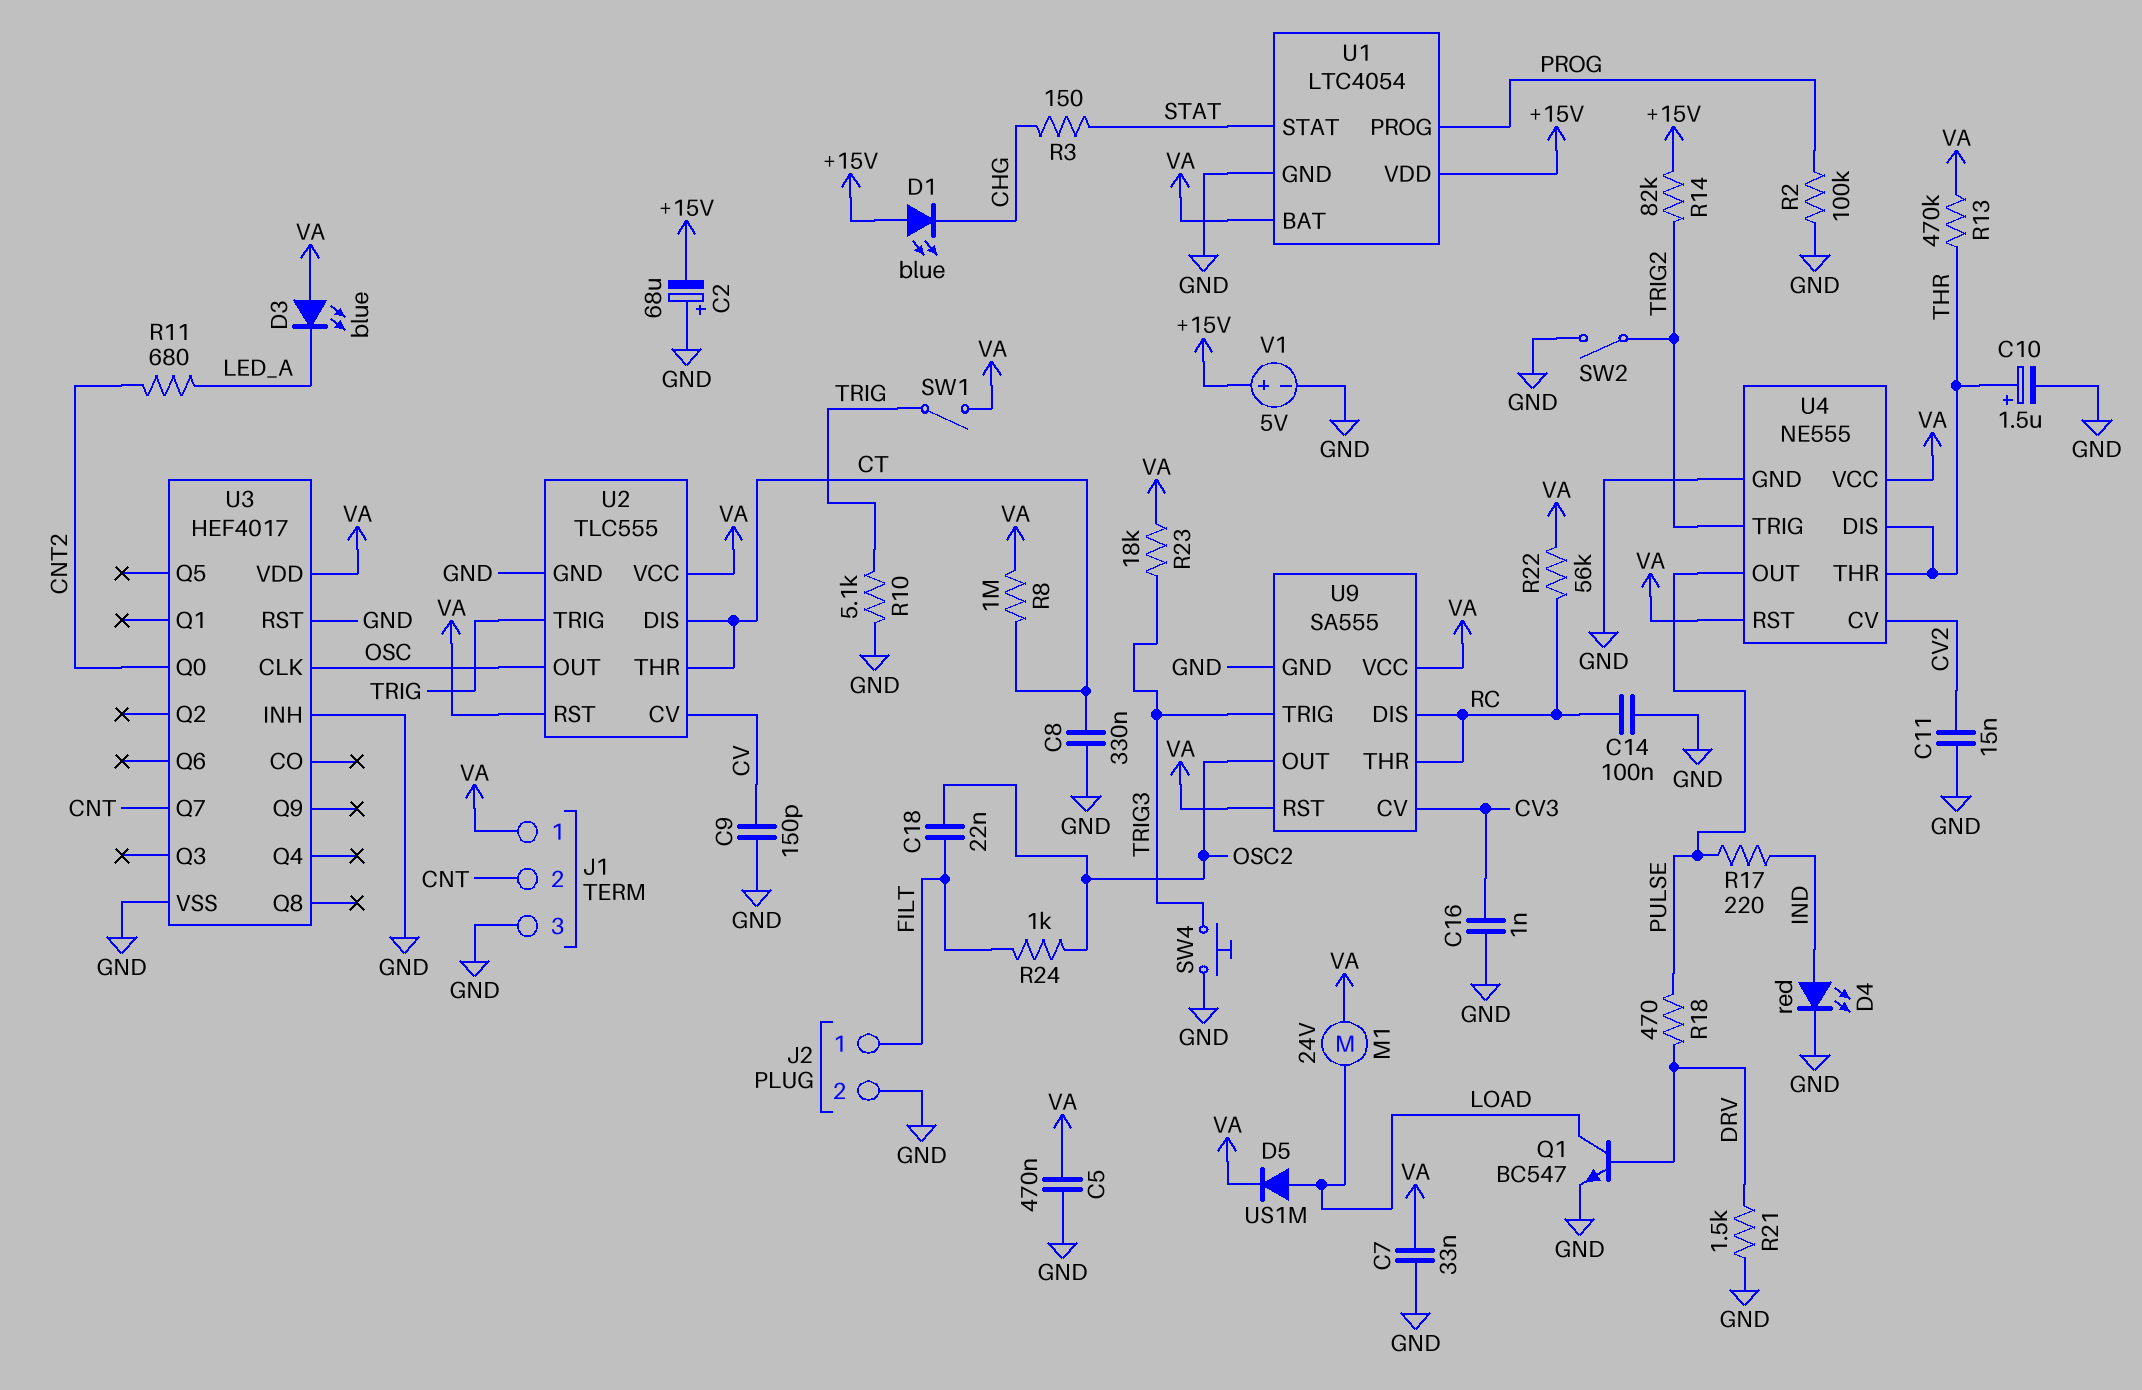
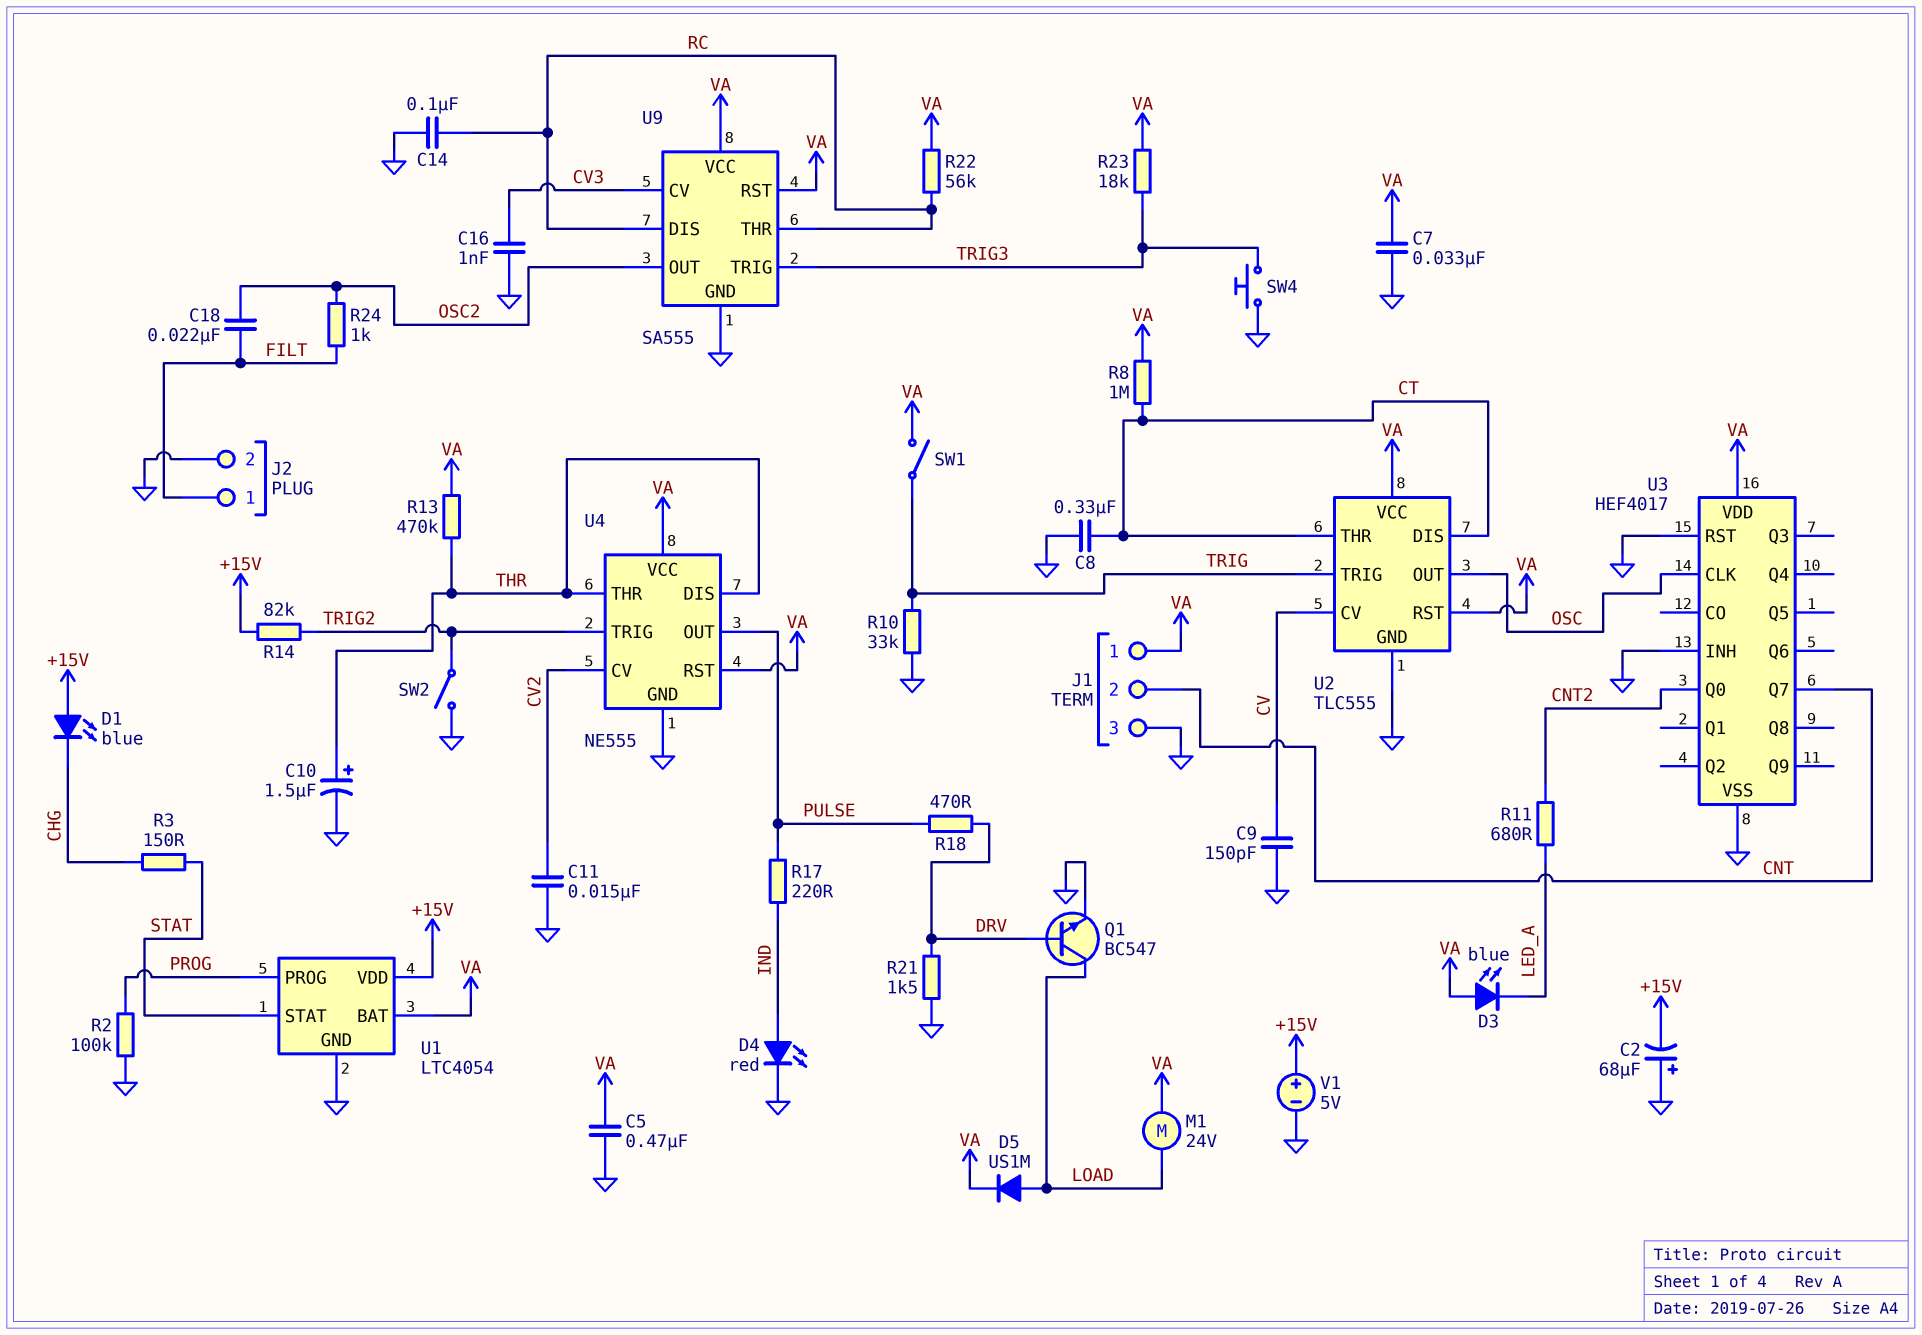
R10: 5.1k (GND, TRIG) -> 33k (GND, TRIG)

